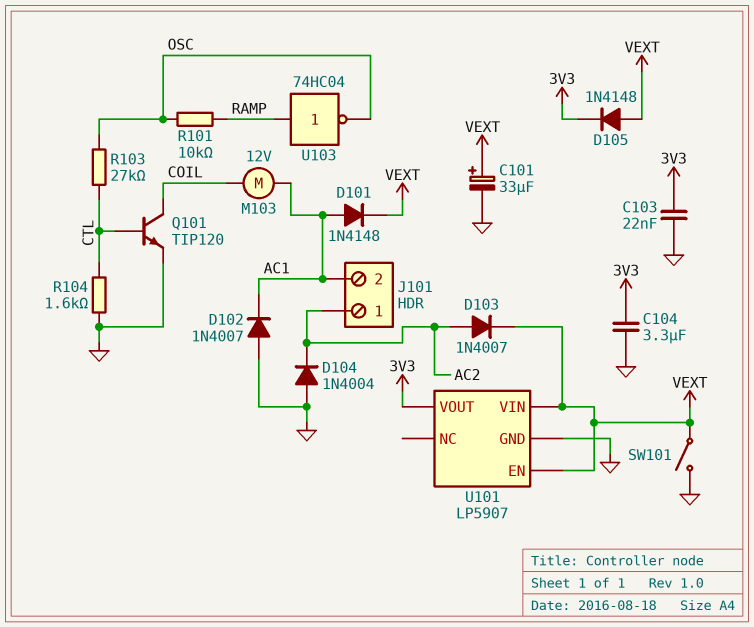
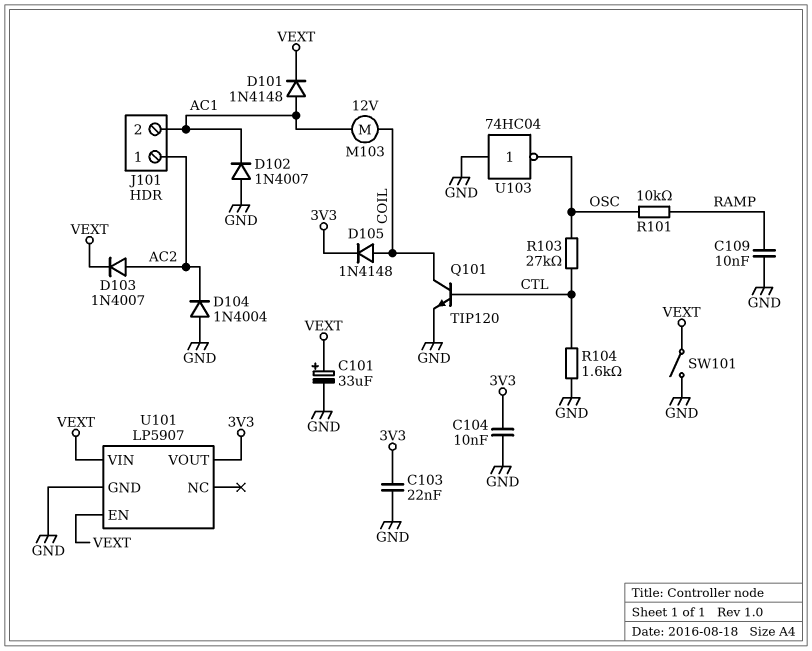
C104: 3.3uF (3V3, GND) -> 10nF (3V3, GND)
C109: none -> 10nF (GND, RAMP)
D105: diode 1N4148 (A VEXT, K 3V3) -> diode 1N4148 (A COIL, K 3V3)
U103: NOT 74HC04 (in RAMP, out OSC) -> NOT 74HC04 (in GND, out OSC)

